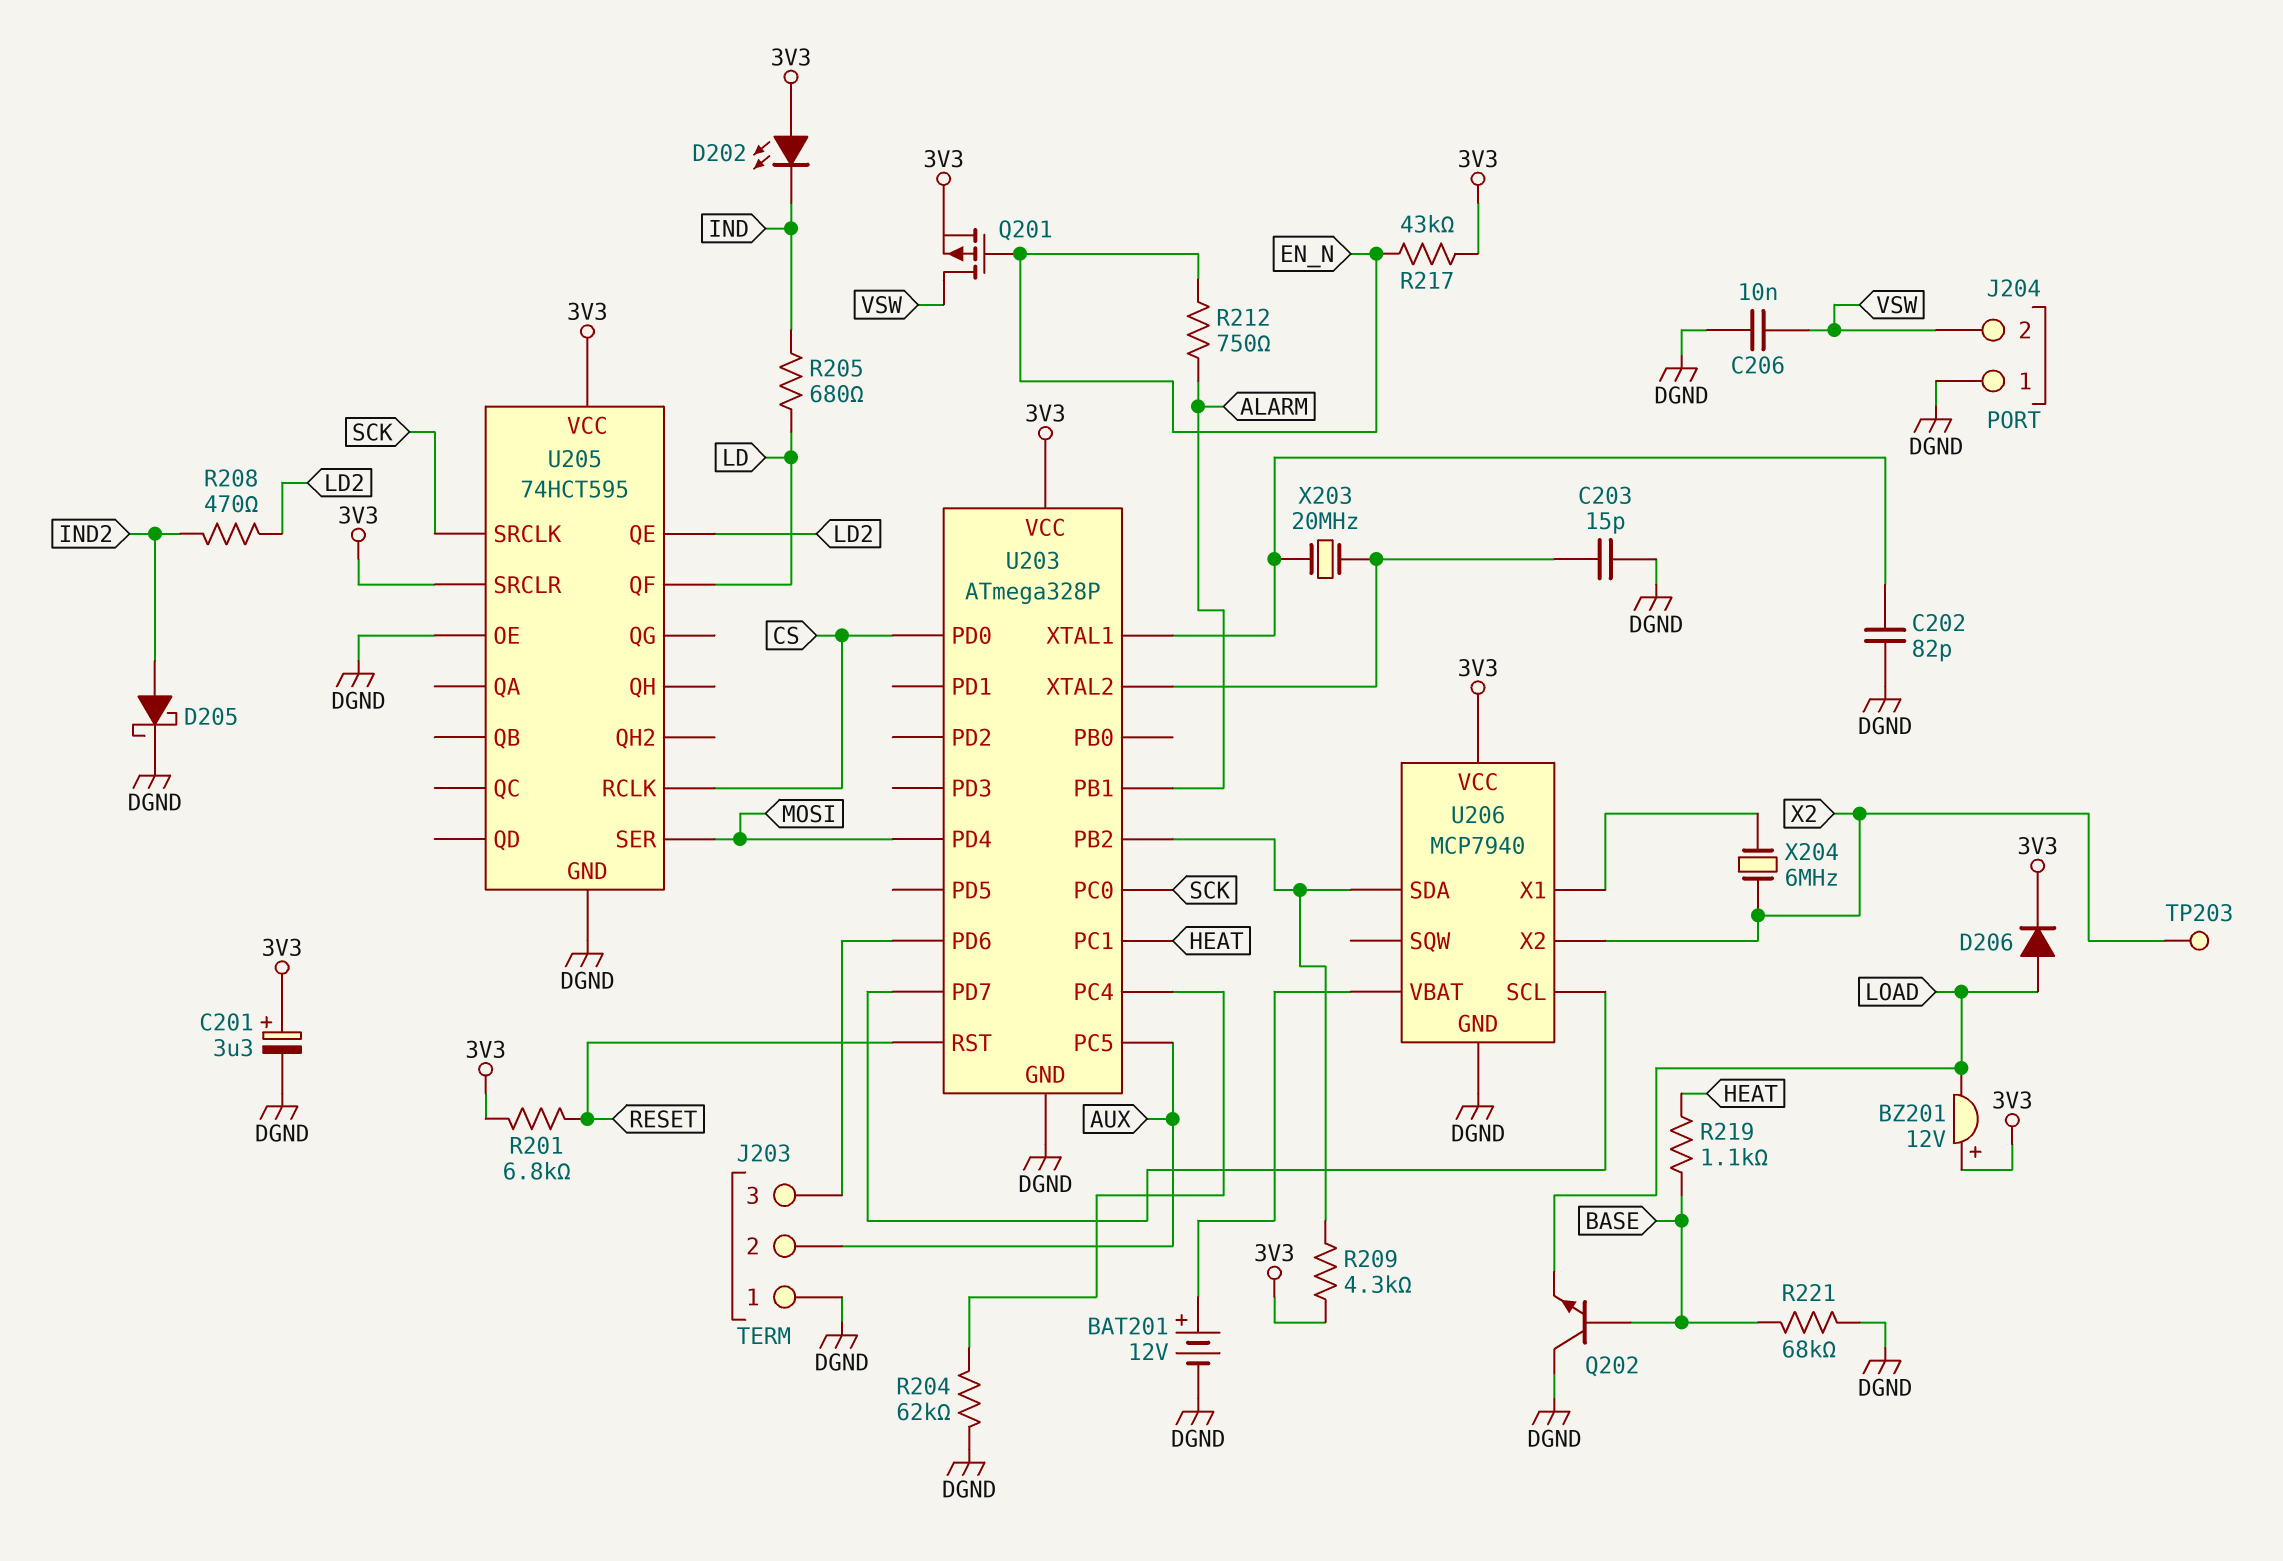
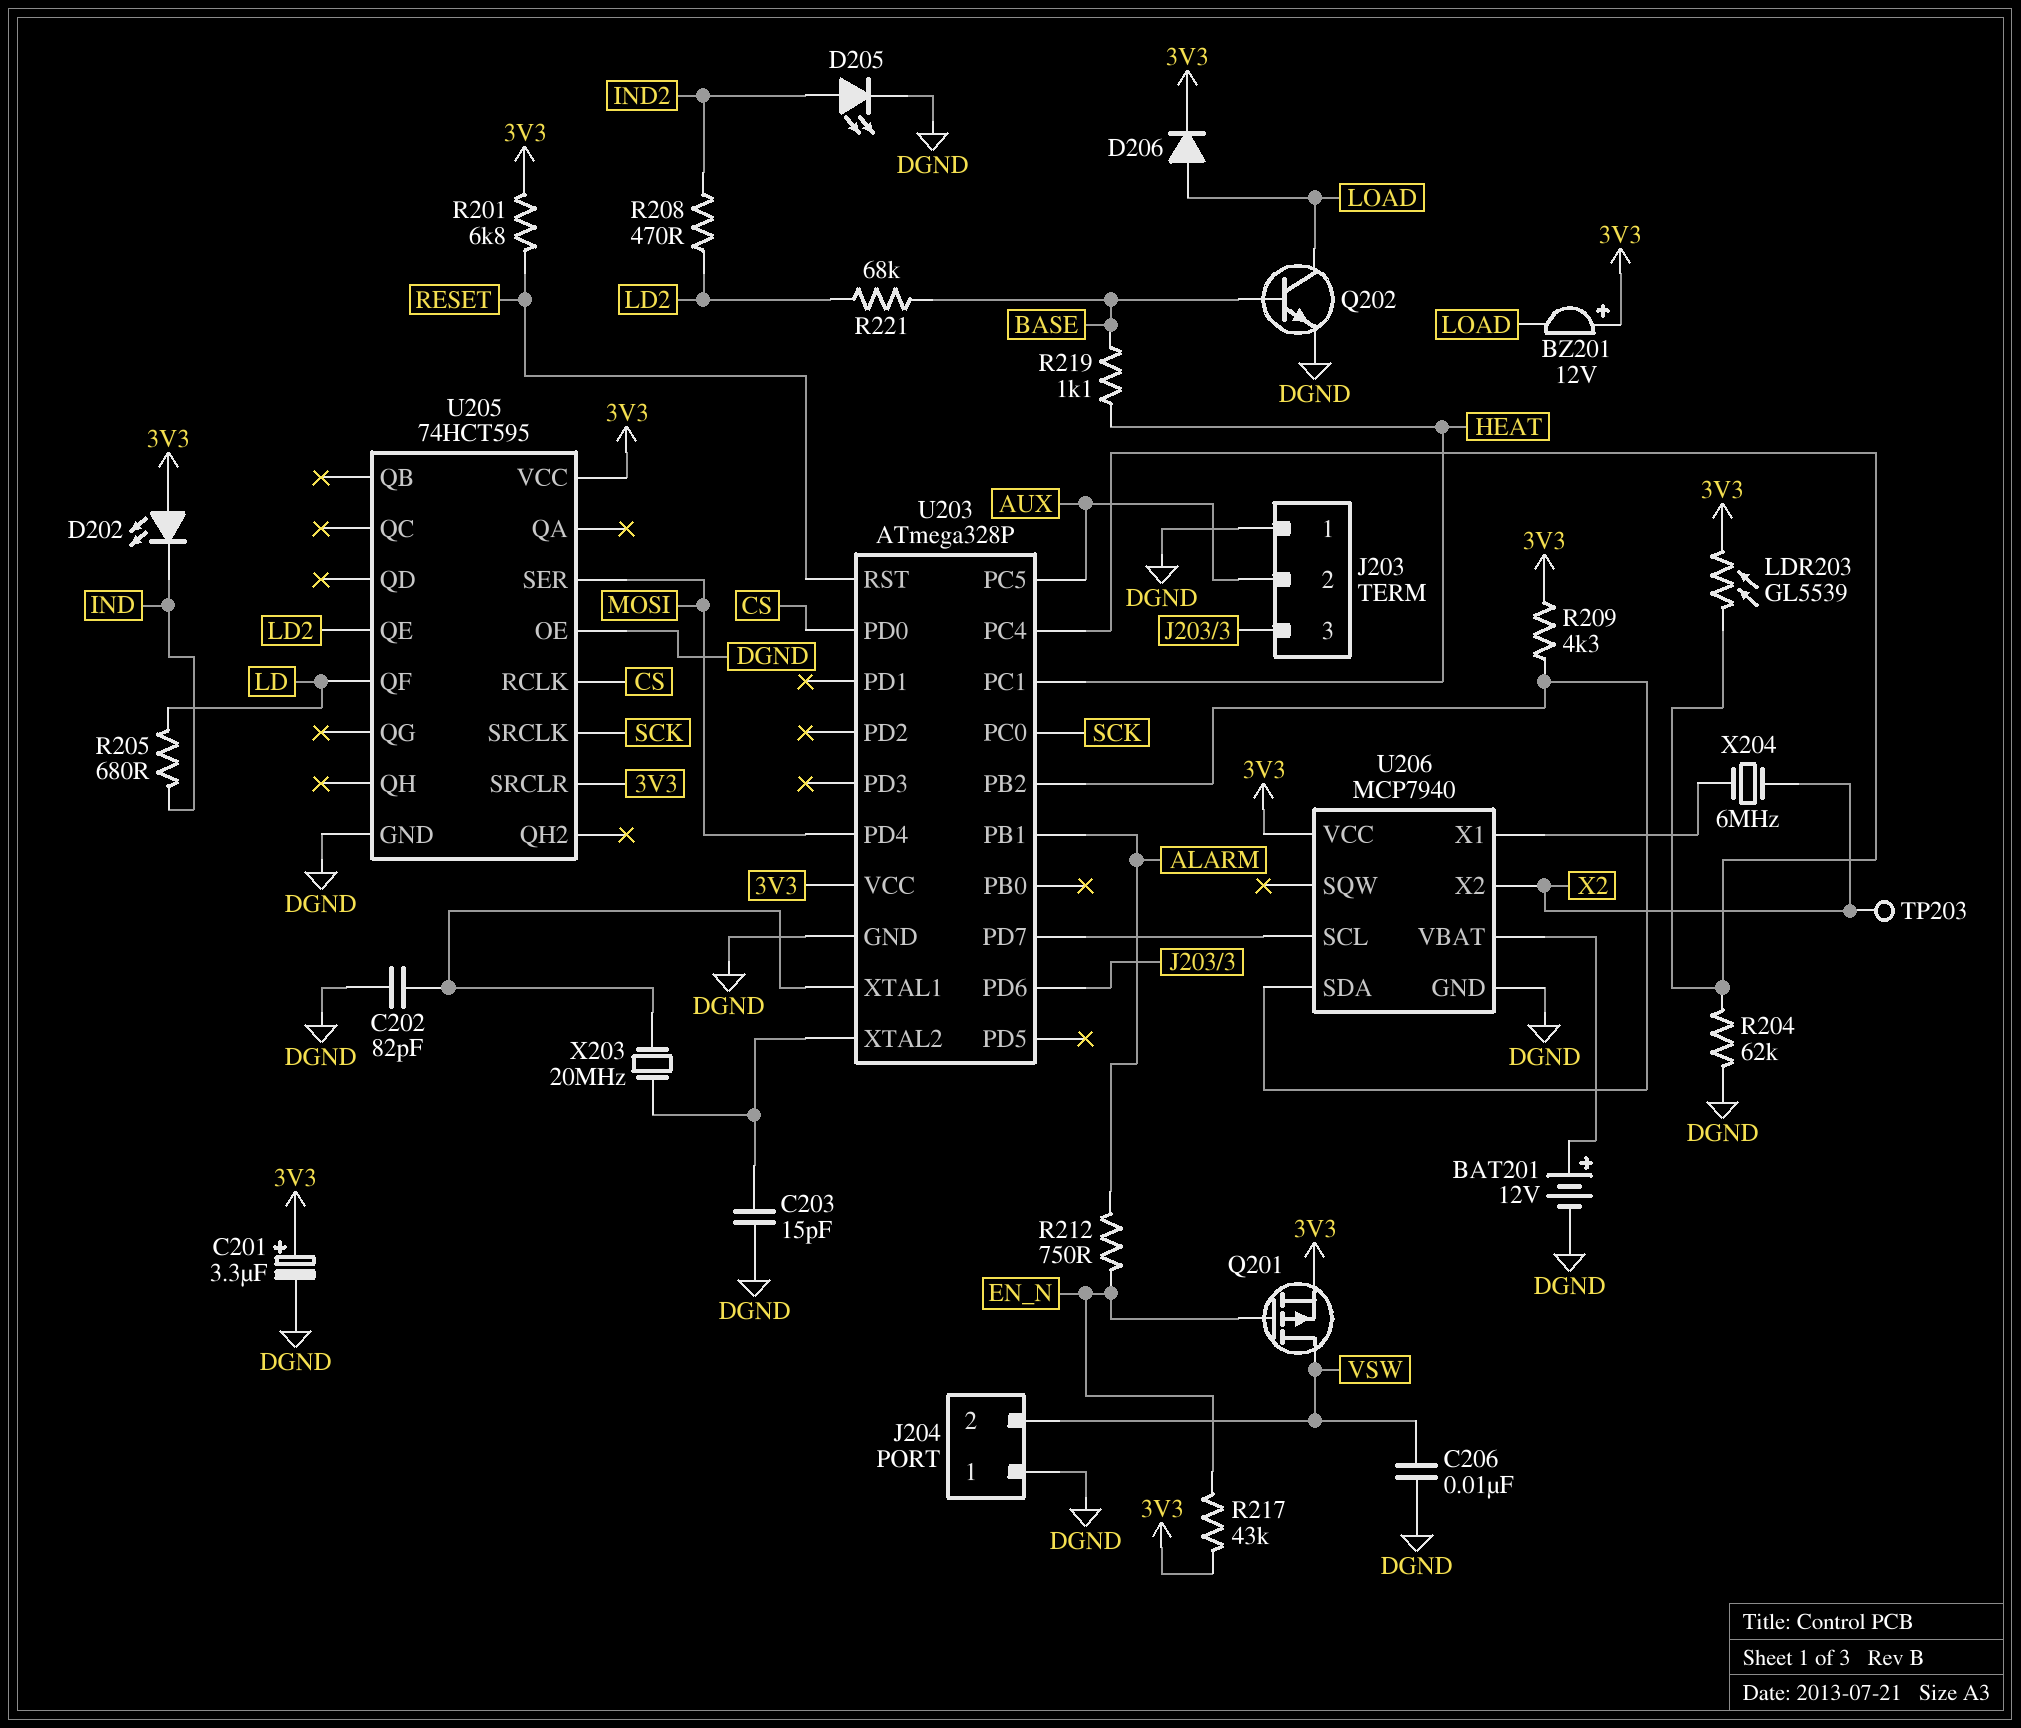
D205: schottky (A IND2, K DGND) -> LED (A IND2, K DGND)
LDR203: none -> GL5539 (3V3, U203/PC4)
Q202: NPN (B BASE, C DGND, E LOAD) -> NPN (B BASE, C LOAD, E DGND)
R221: 68k (BASE, DGND) -> 68k (BASE, LD2)

